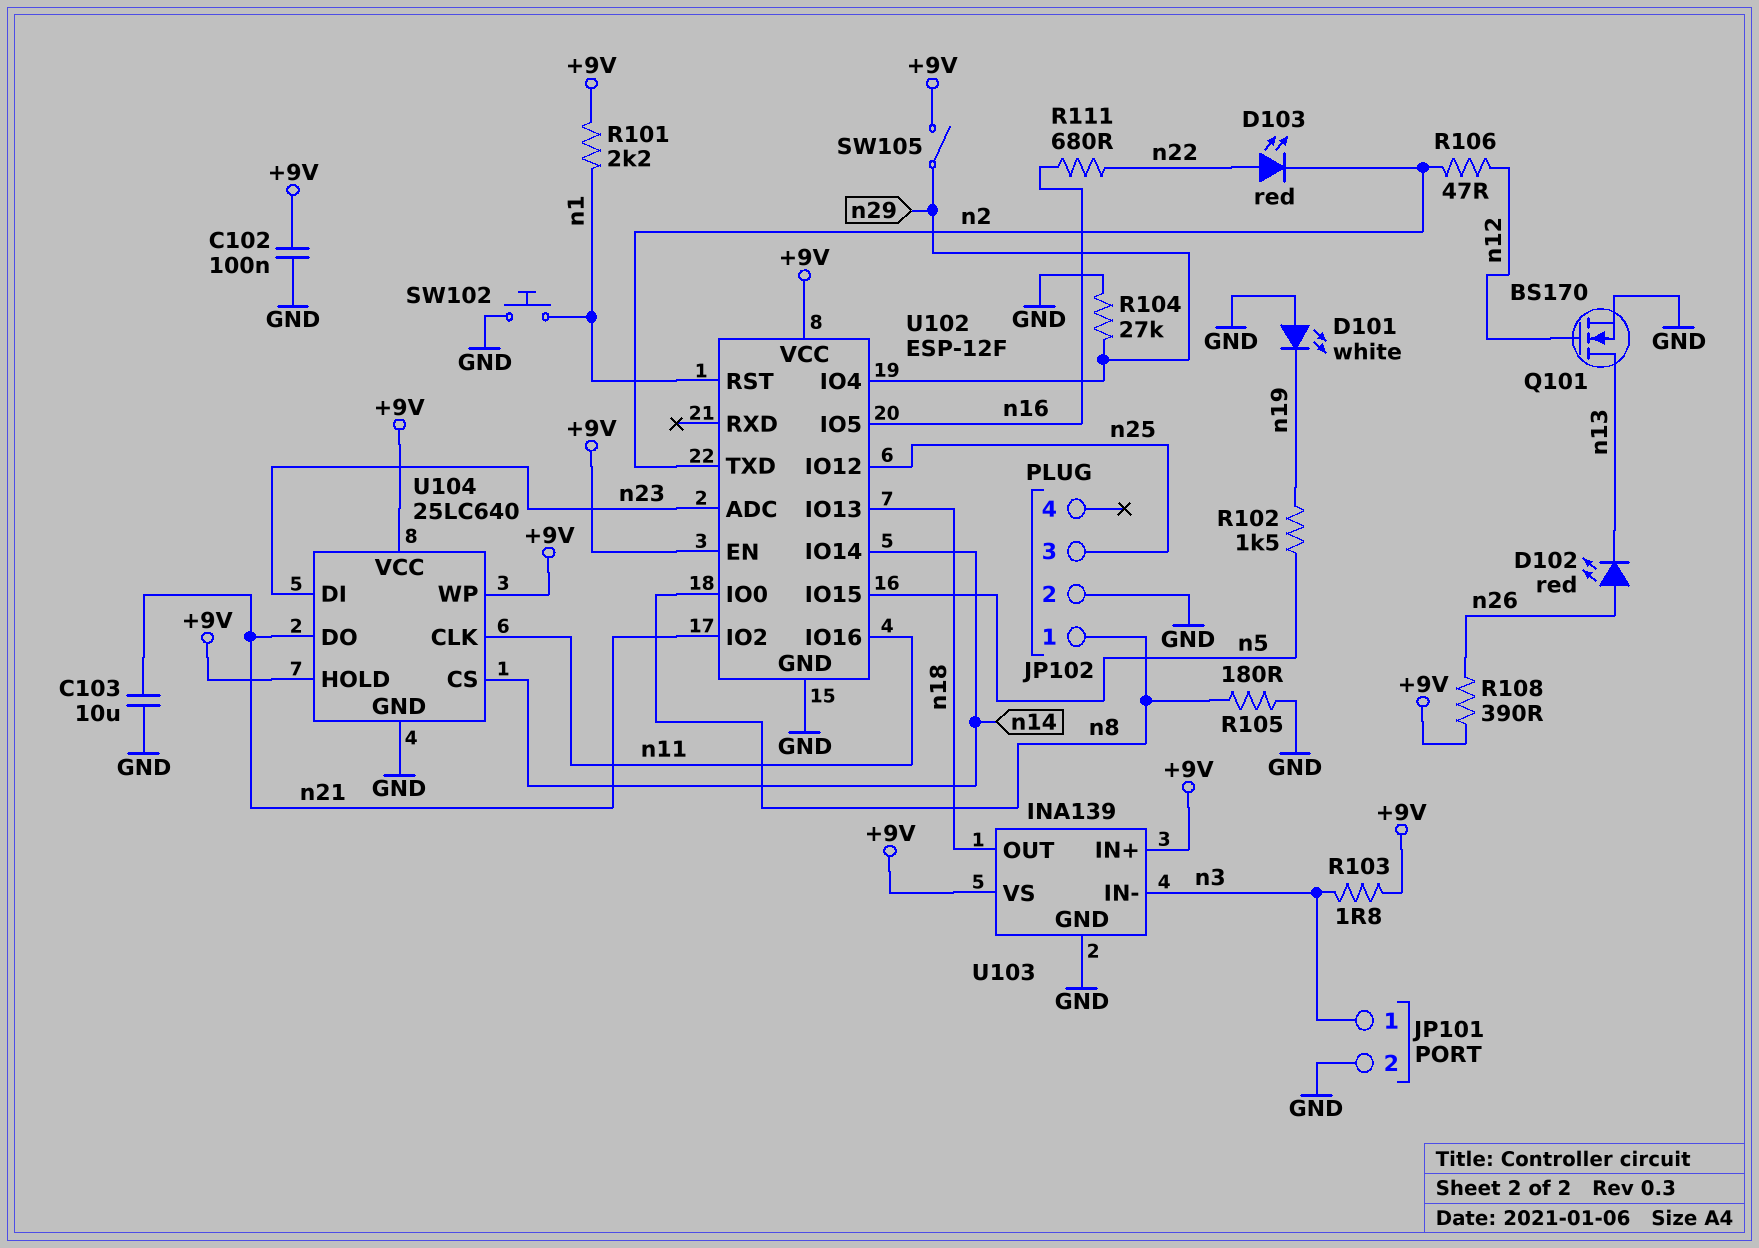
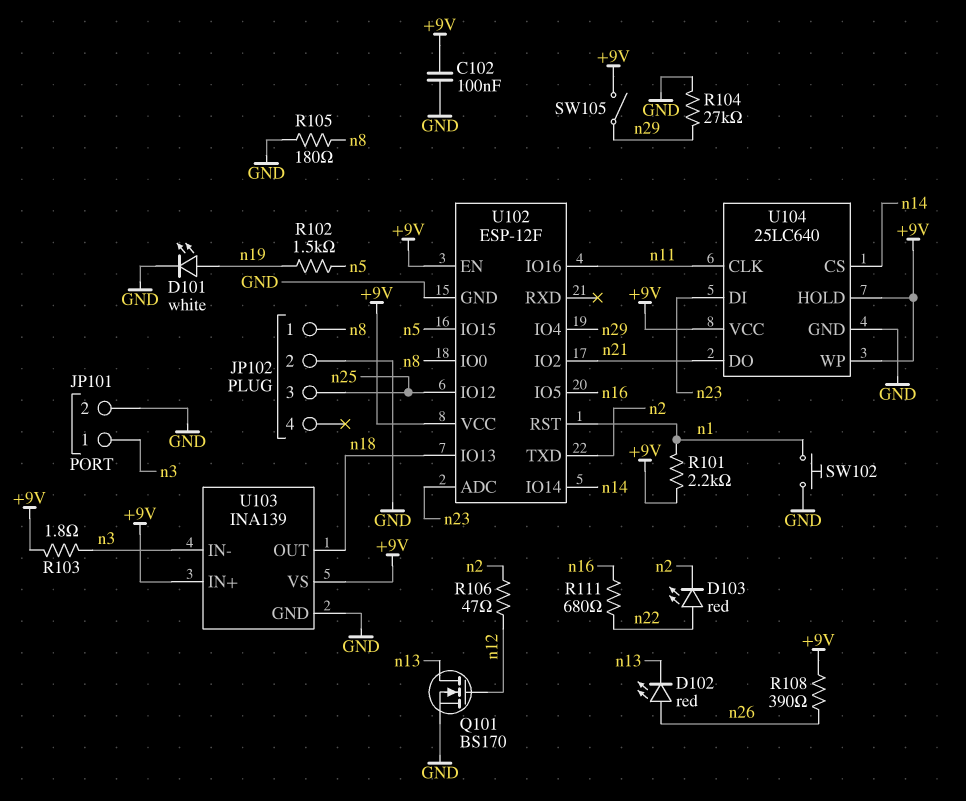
C103: 10uF (GND, n21) -> none
D101: LED white (A GND, K n19) -> LED white (A n19, K GND)

